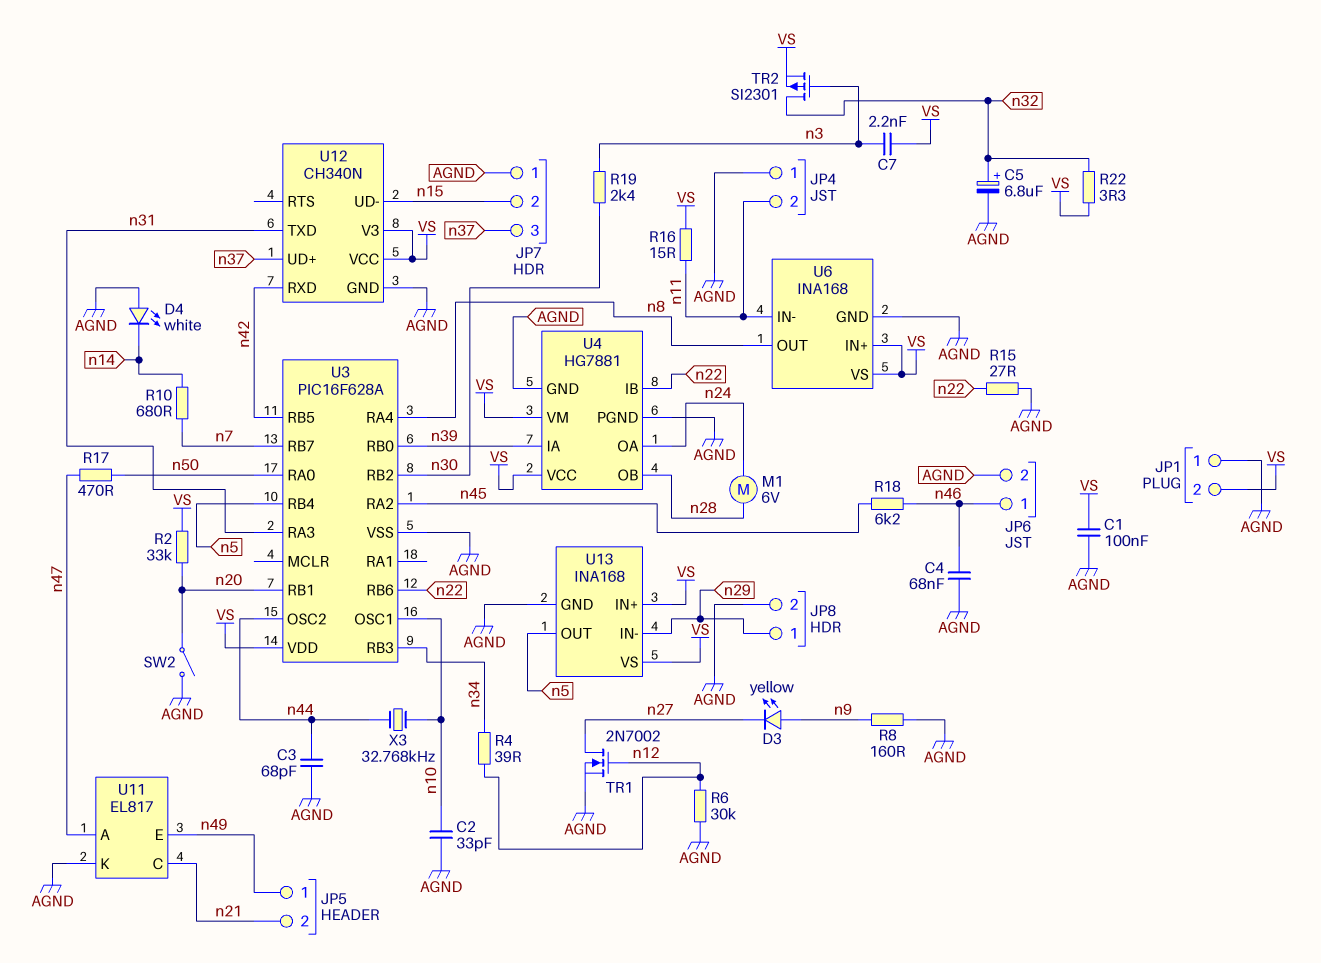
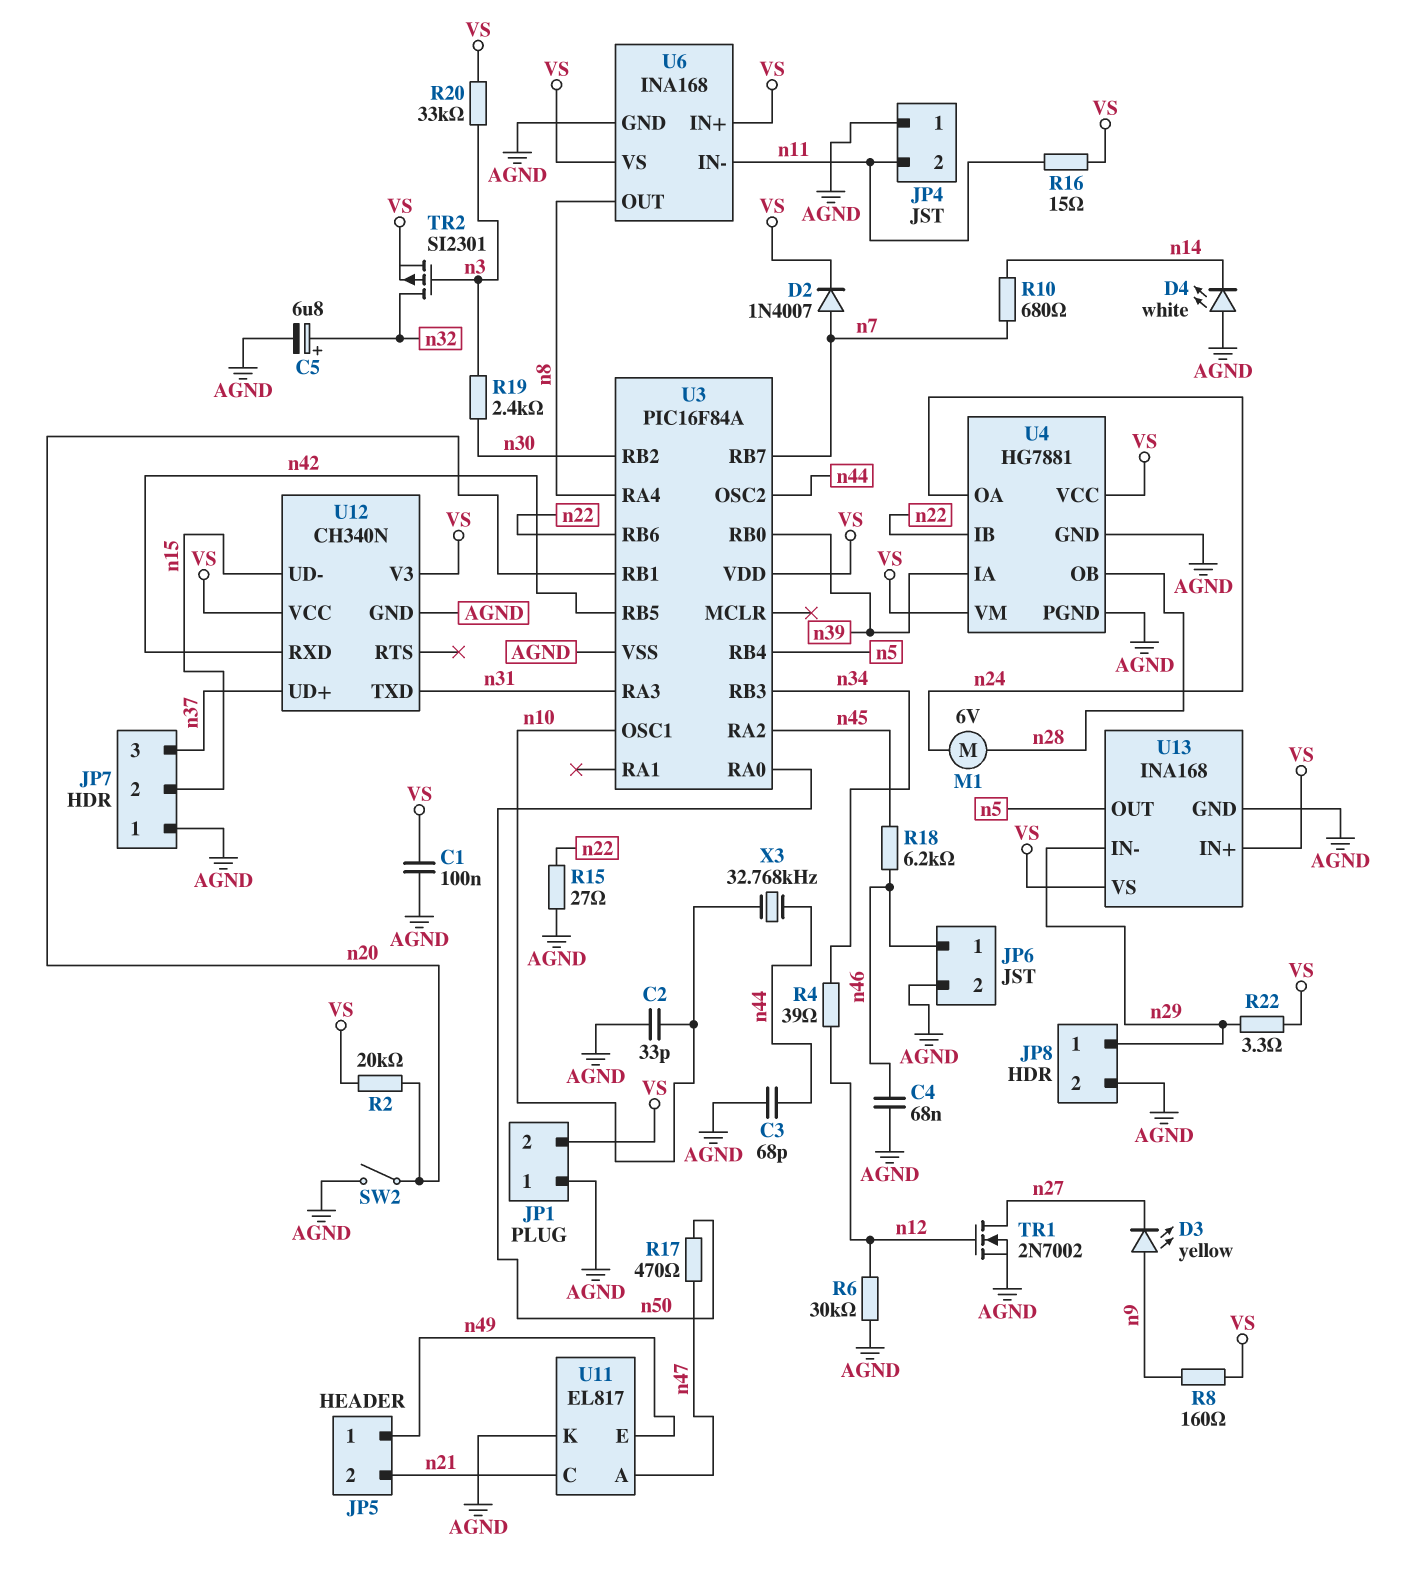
C7: 2.2nF (VS, n3) -> none
D2: none -> diode 1N4007 (A n7, K VS)
R2: 33k (VS, n20) -> 20k (VS, n20)
R8: 160 (AGND, n9) -> 160 (VS, n9)
R20: none -> 33k (VS, n3)
R22: 3.3 (VS, n32) -> 3.3 (VS, n29)
U3: PIC16F628A -> PIC16F84A

